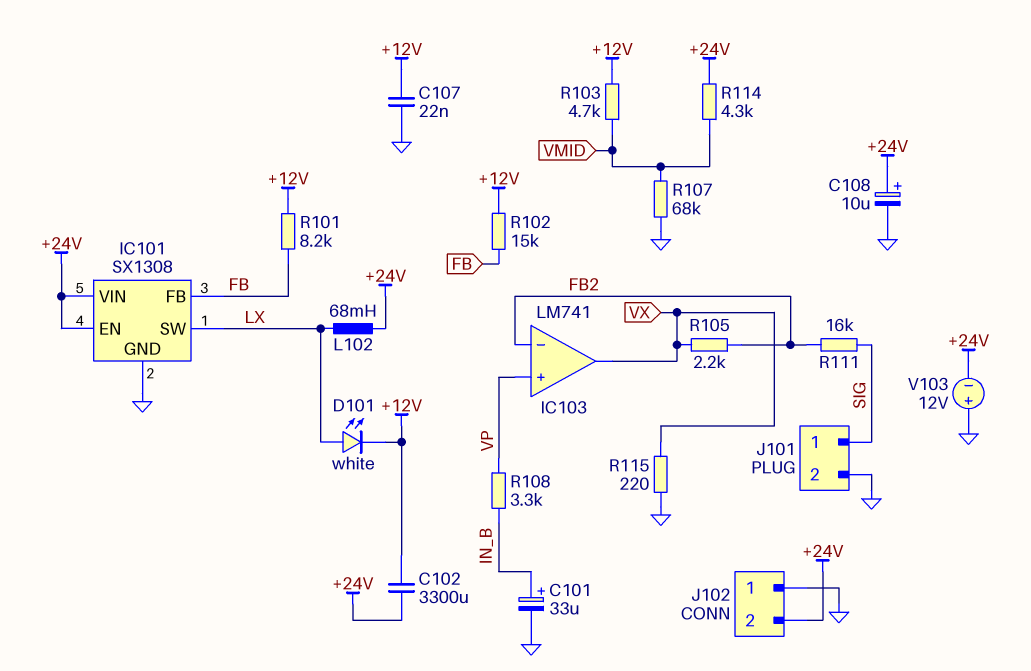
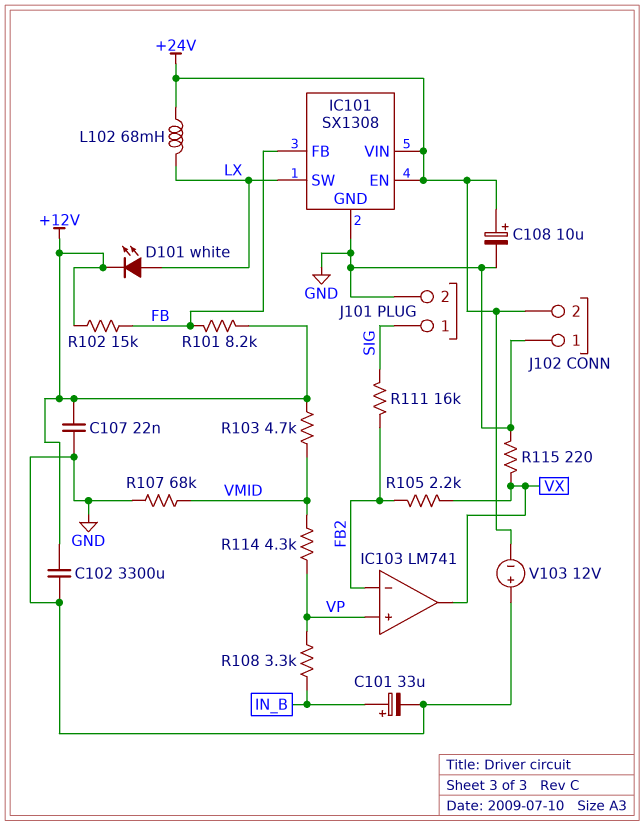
C102: 3300uF (+12V, +24V) -> 3300uF (+12V, GND)
R114: 4.3k (+24V, VMID) -> 4.3k (VMID, VP)

